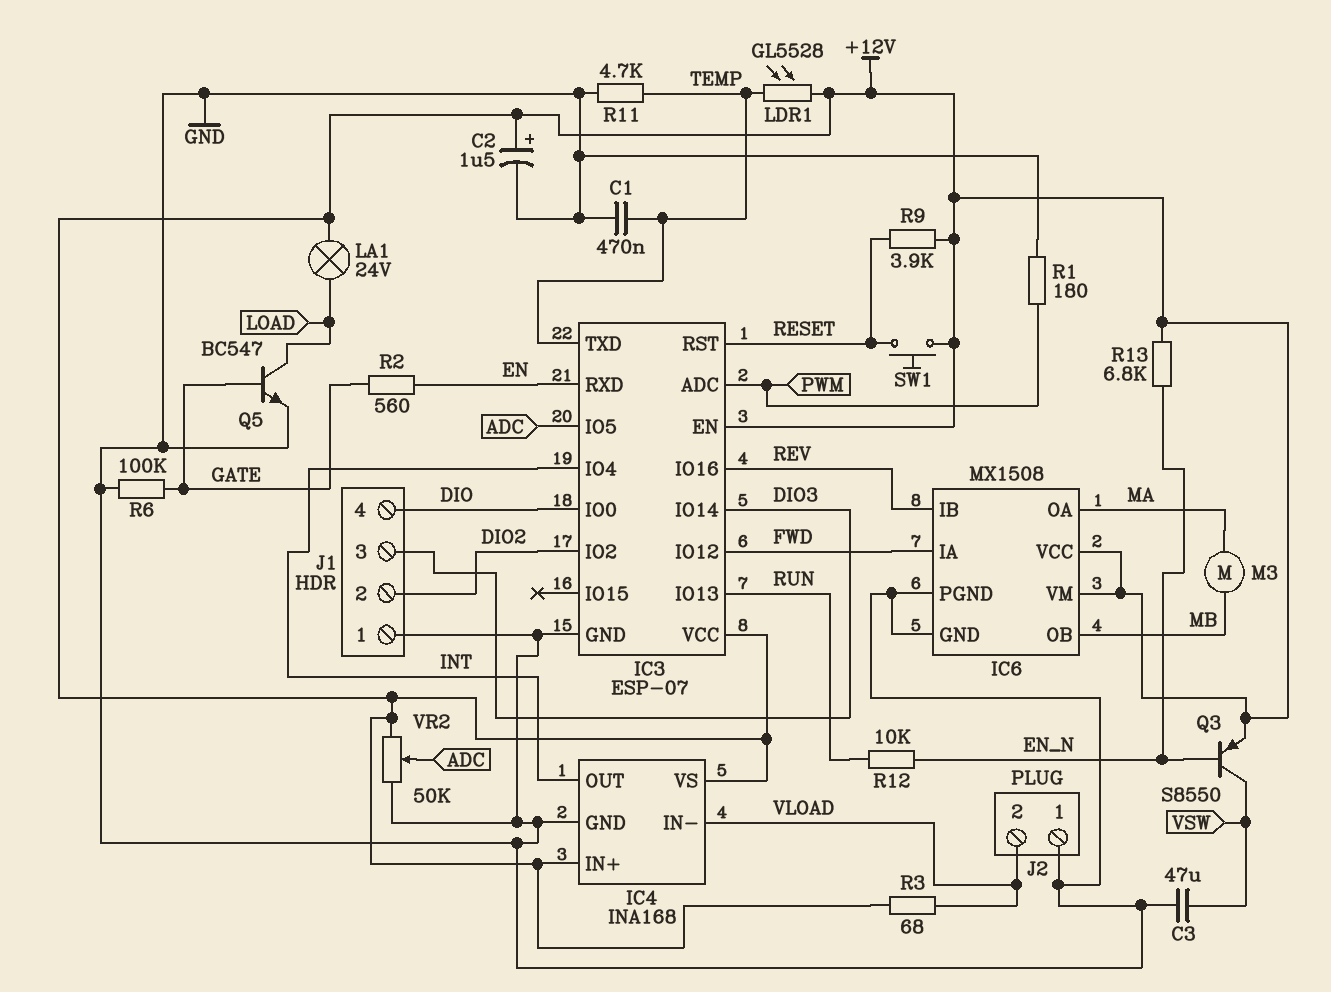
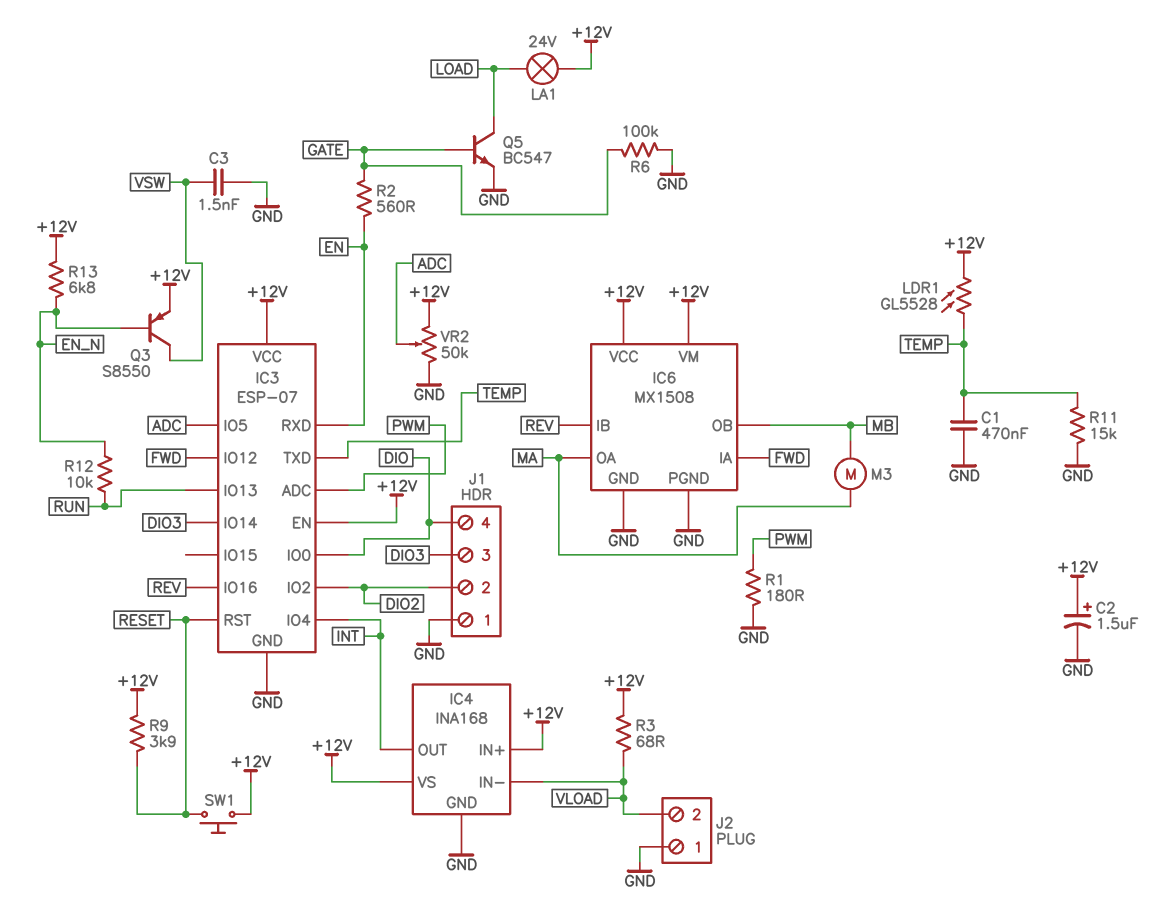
C3: 47uF (GND, VSW) -> 1.5nF (GND, VSW)
R11: 4.7k (GND, TEMP) -> 15k (GND, TEMP)

